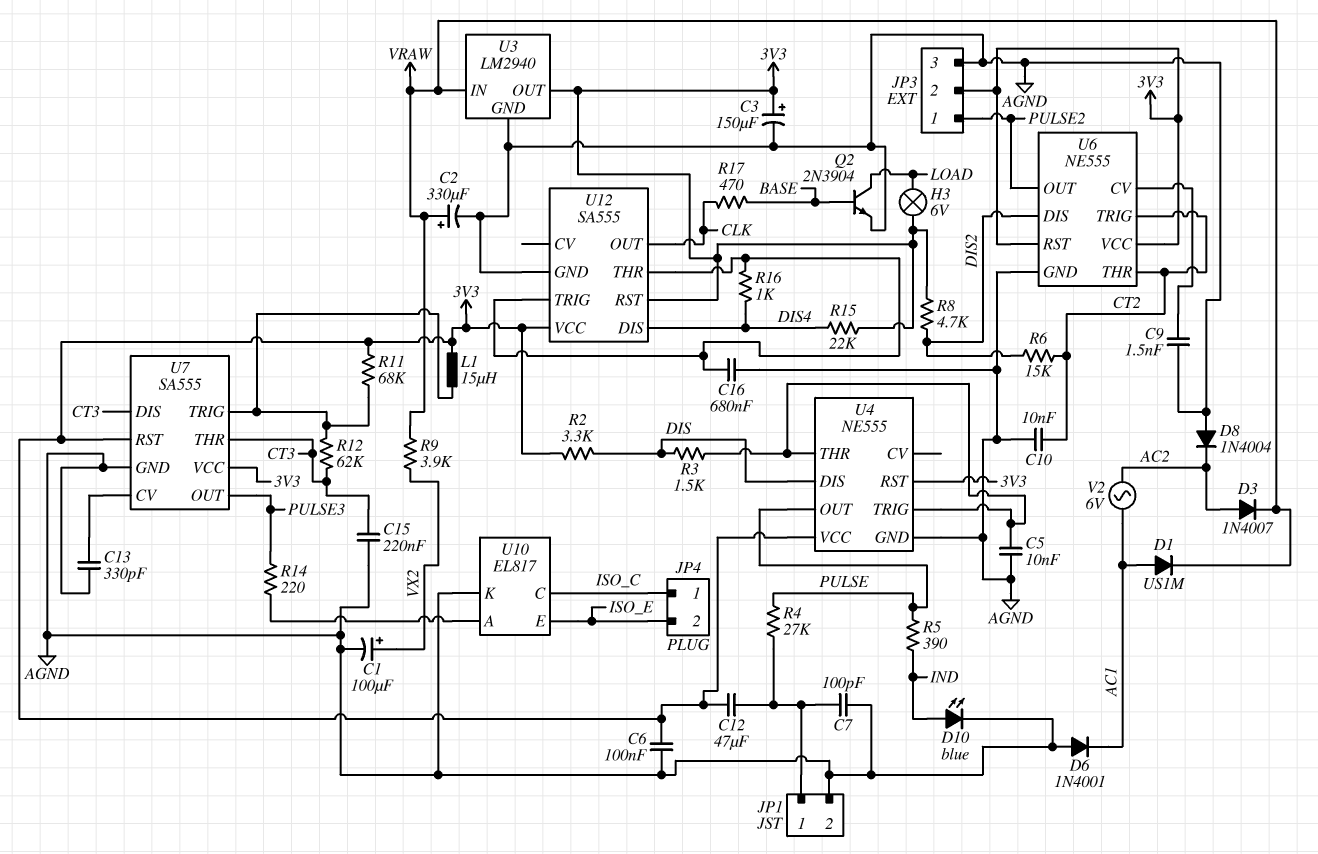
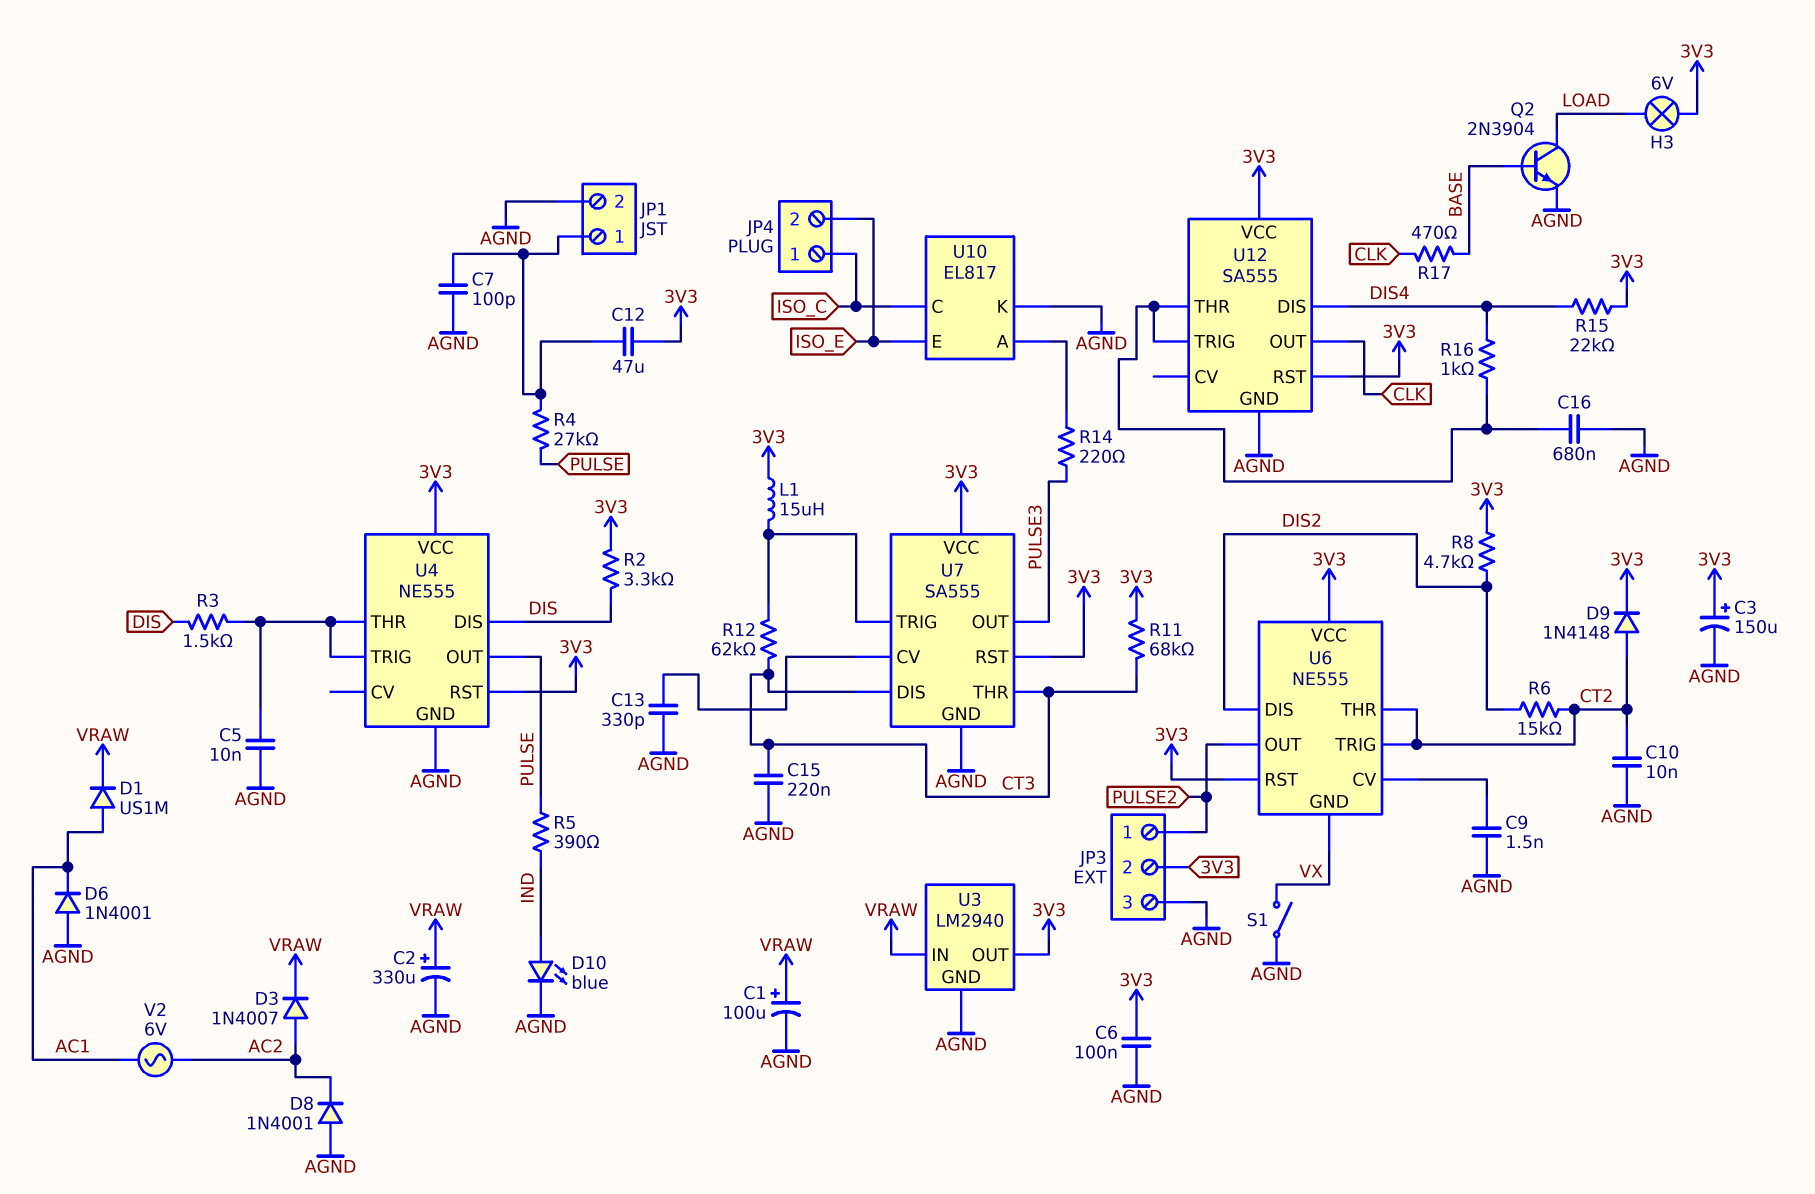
C1: 100uF (plus VX2, minus AGND) -> 100uF (plus VRAW, minus AGND)
D8: diode 1N4004 (A AGND, K AC2) -> diode 1N4001 (A AGND, K AC2)
D9: none -> diode 1N4148 (A CT2, K 3V3)
R9: 3.9k (VRAW, VX2) -> none
R11: 68k (3V3, U7/TRIG) -> 68k (3V3, CT3)
S1: none -> switch (AGND, VX)
U6 pin GND: AGND -> VX

